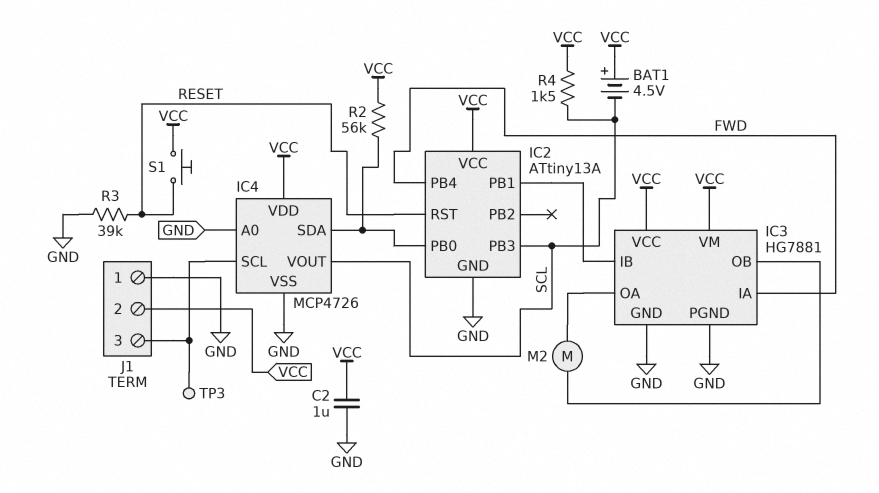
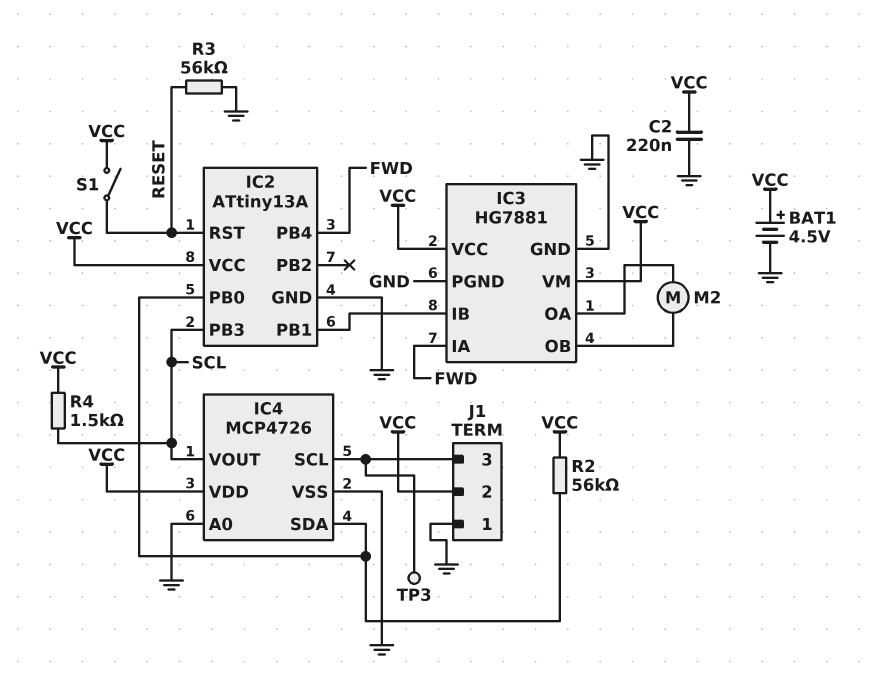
BAT1: 4.5V (plus VCC, minus SCL) -> 4.5V (plus VCC, minus GND)
C2: 1uF (GND, VCC) -> 220nF (GND, VCC)
R3: 39k (GND, RESET) -> 56k (GND, RESET)
S1: button (RESET, VCC) -> switch (RESET, VCC)

